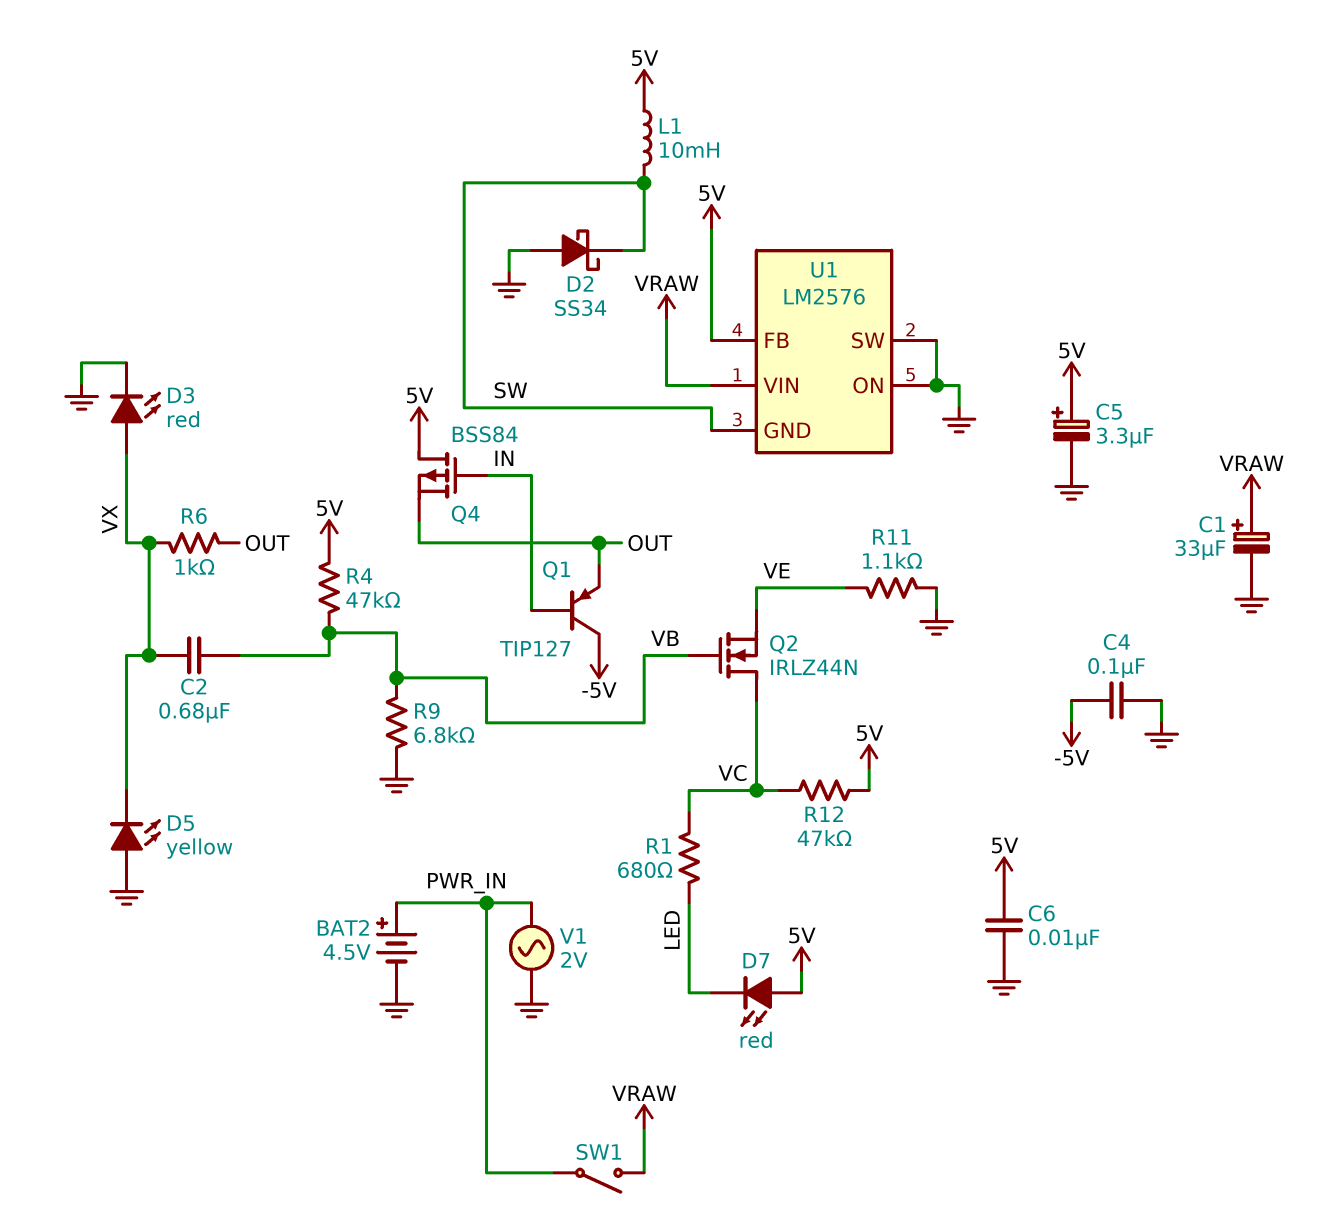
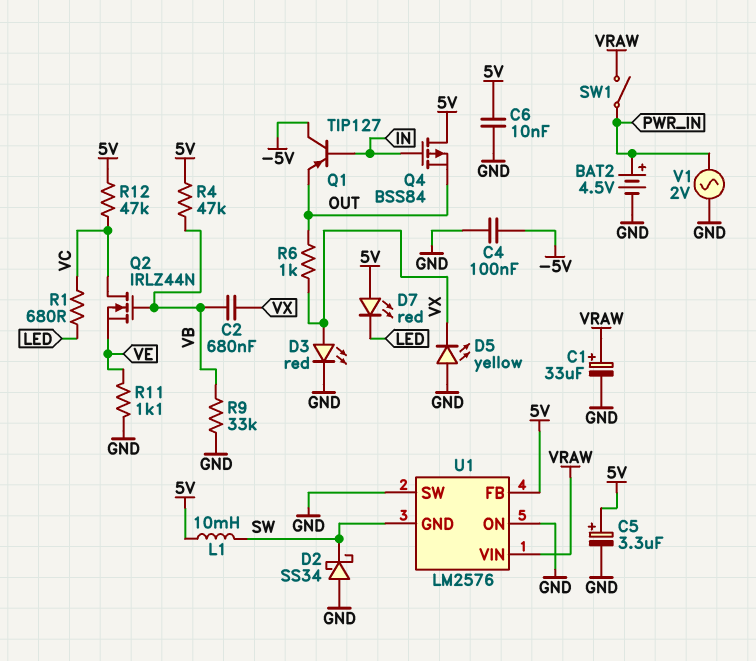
R9: 6.8k (GND, VB) -> 33k (GND, VB)

